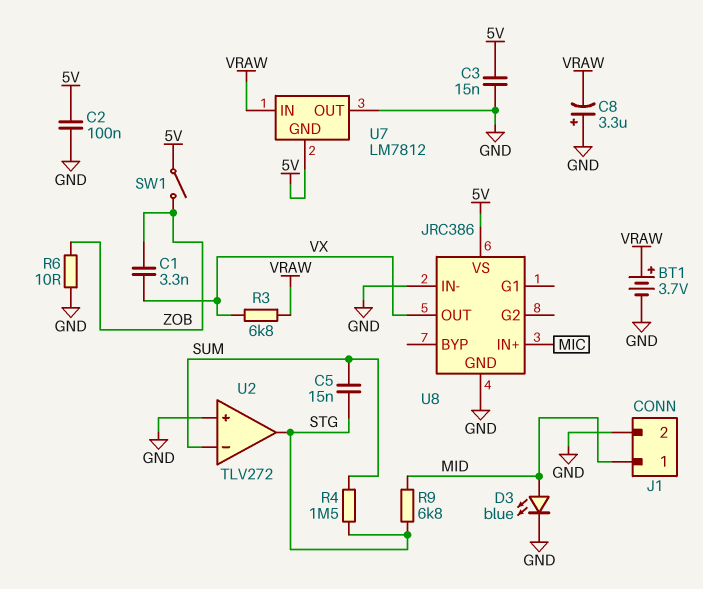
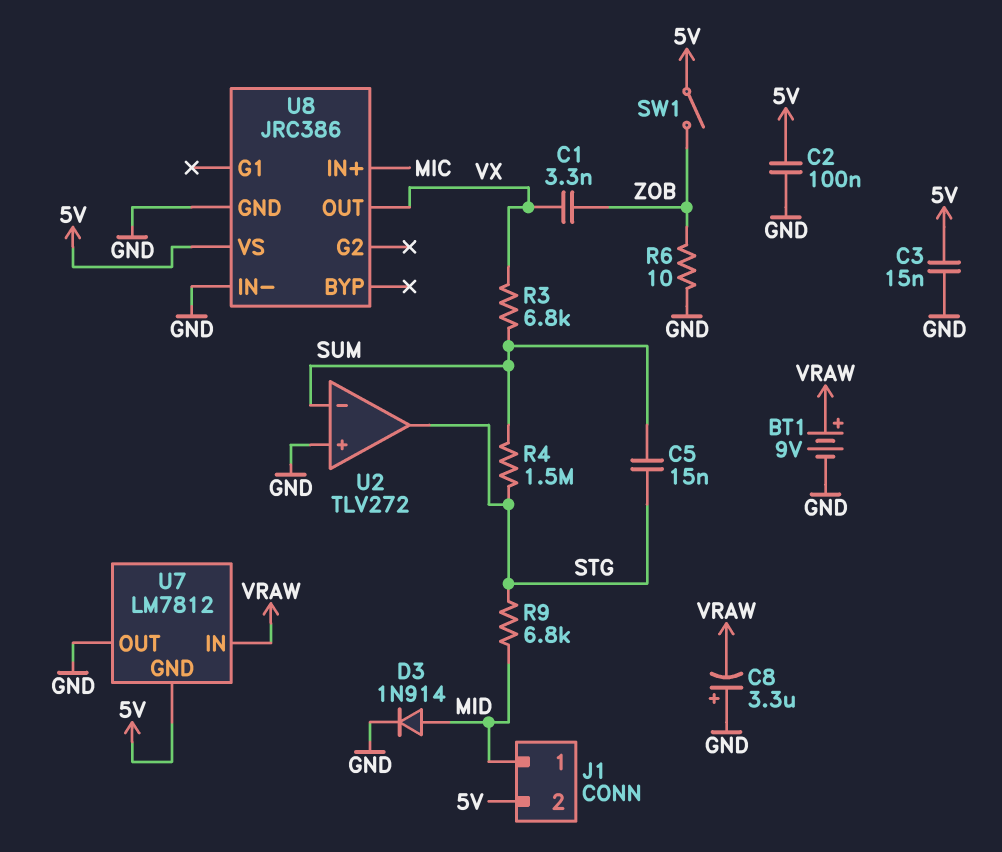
BT1: 3.7V (plus VRAW, minus GND) -> 9V (plus VRAW, minus GND)
D3: LED blue (A MID, K GND) -> diode 1N914 (A MID, K GND)
J1 pin 2: GND -> 5V
R3: 6.8k (VRAW, VX) -> 6.8k (SUM, VX)

